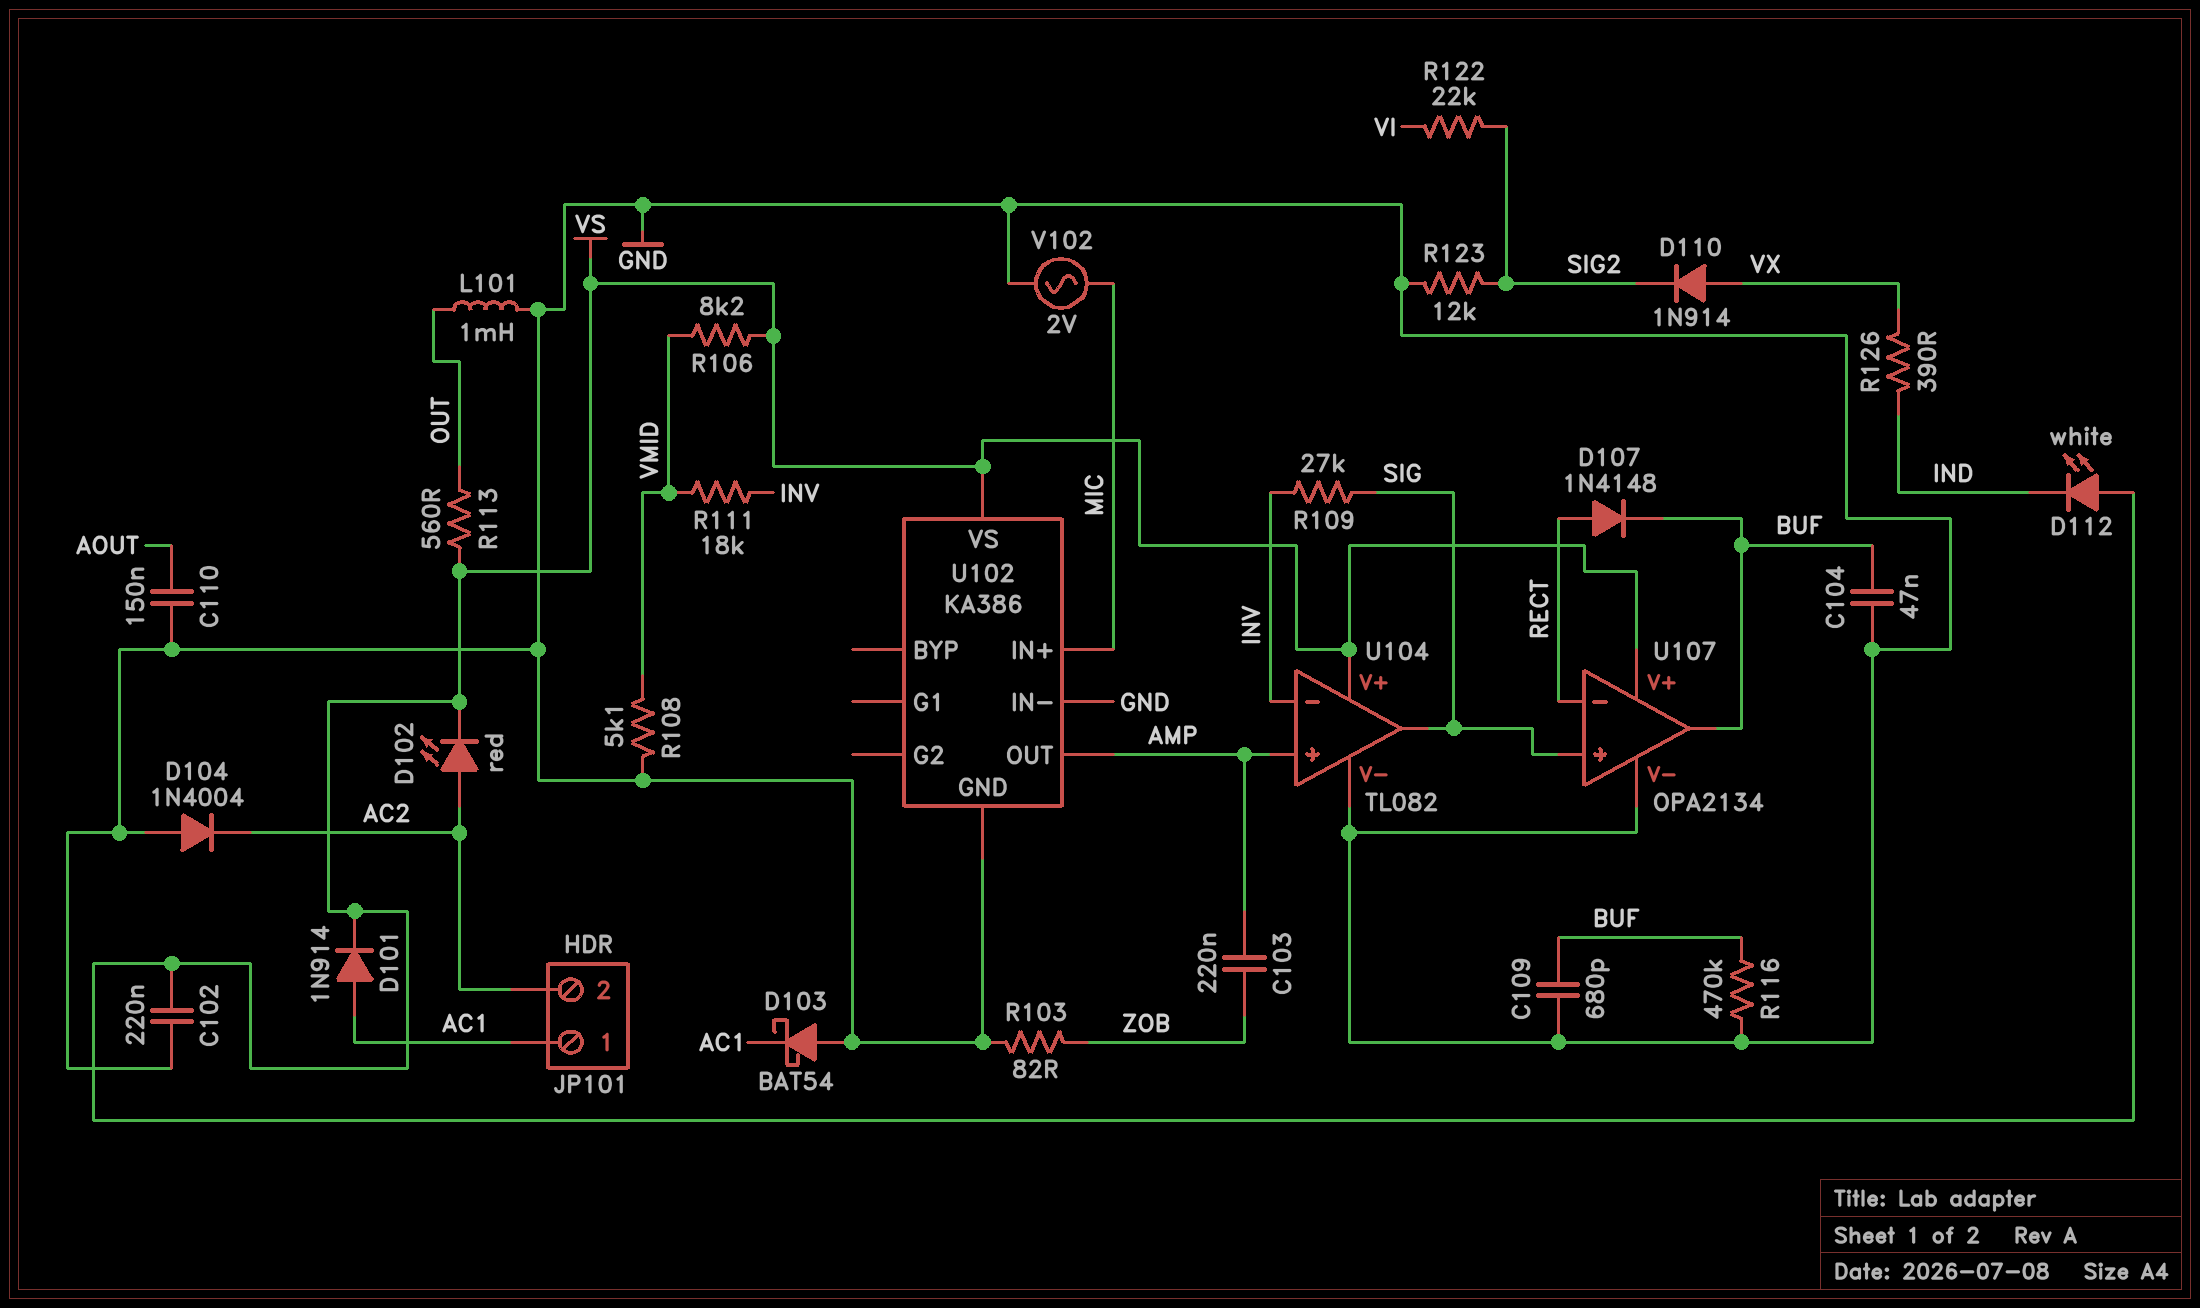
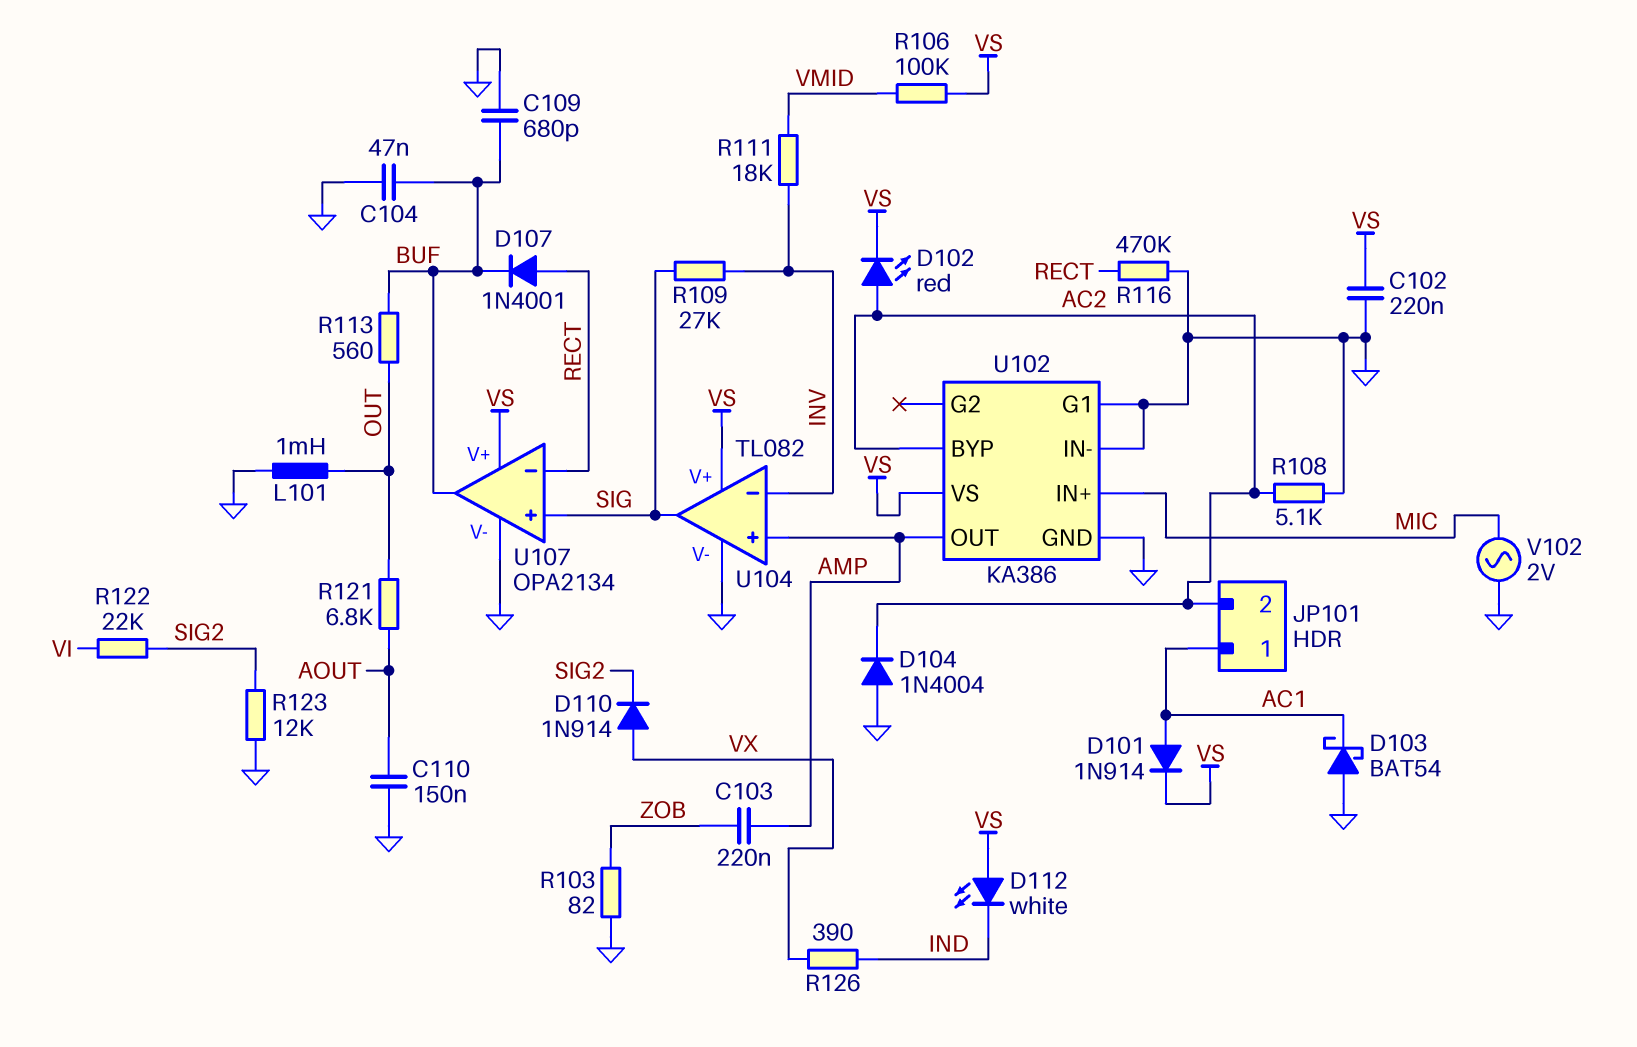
D107: diode 1N4148 (A RECT, K BUF) -> diode 1N4001 (A RECT, K BUF)
R106: 8.2k (VMID, VS) -> 100k (VMID, VS)
R108: 5.1k (GND, VMID) -> 5.1k (AC2, GND)
R113: 560 (OUT, VS) -> 560 (BUF, OUT)
R116: 470k (BUF, GND) -> 470k (GND, RECT)
R121: none -> 6.8k (AOUT, OUT)
U102 pin BYP: none -> AC2
U102 pin G1: none -> GND

